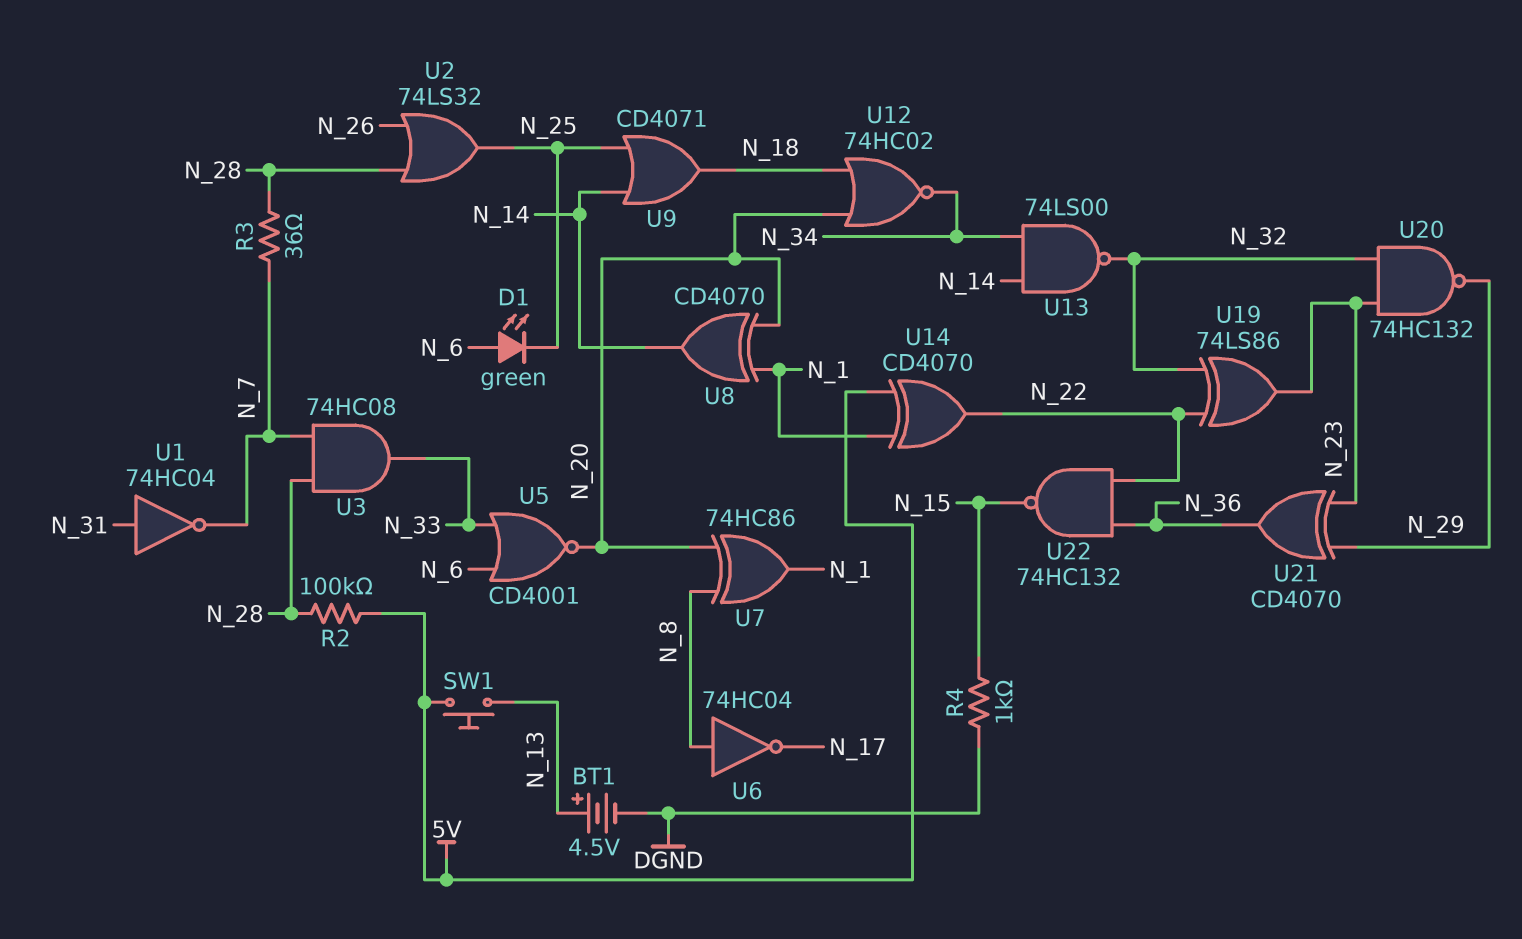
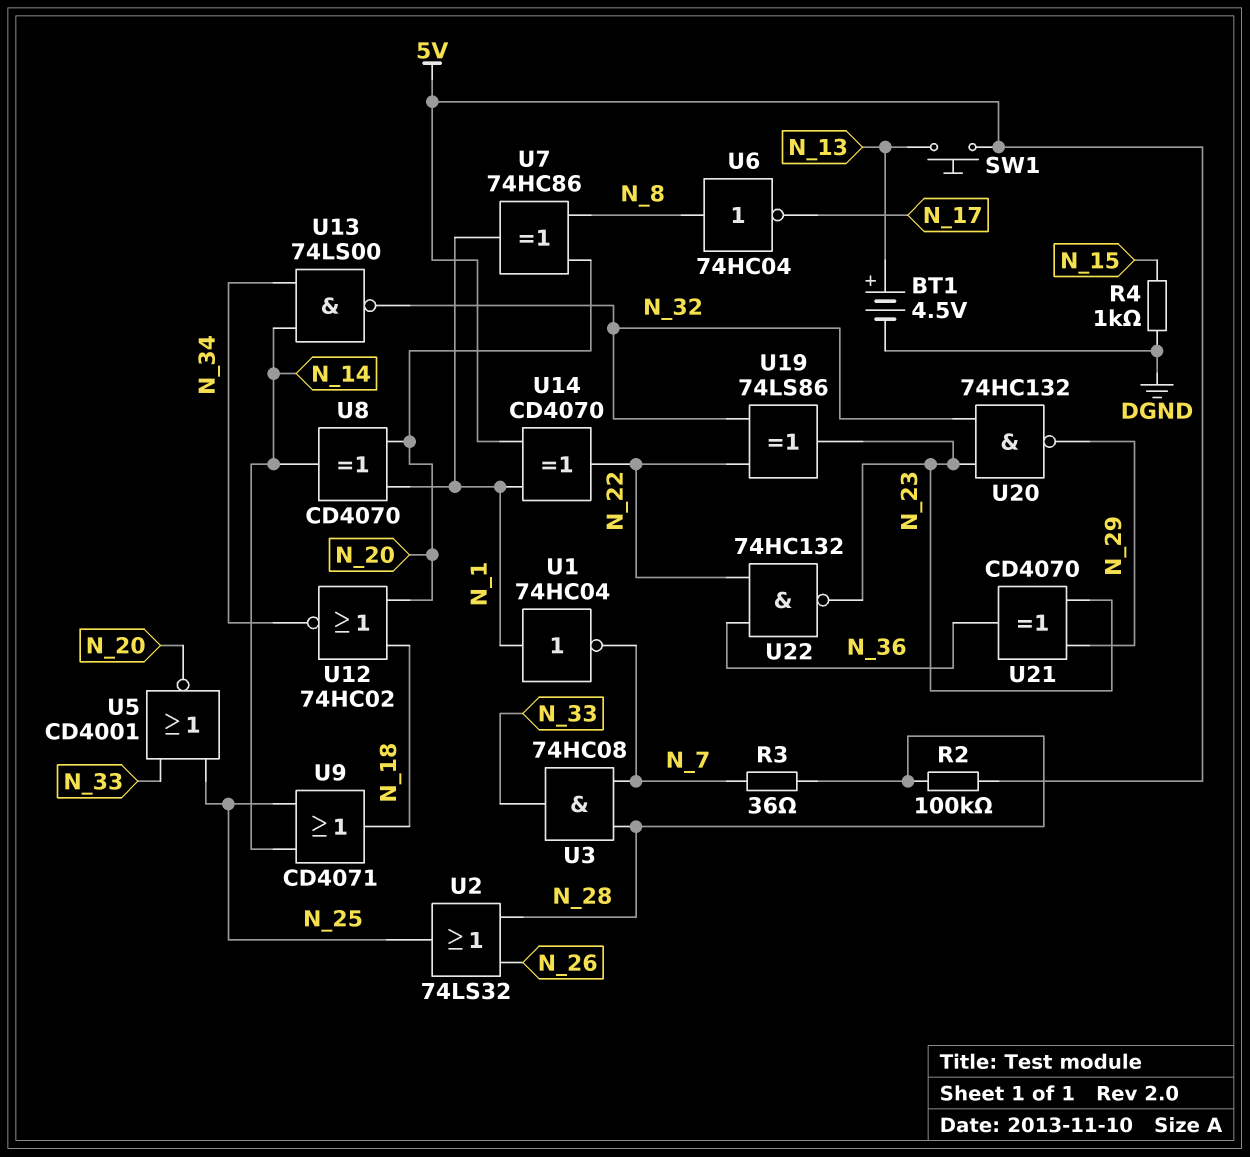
D1: LED green (A N_6, K N_25) -> none
U1: NOT 74HC04 (in N_31, out N_7) -> NOT 74HC04 (in N_1, out N_7)
U5: NOR CD4001 (in N_6, in N_33, out N_20) -> NOR CD4001 (in N_25, in N_33, out N_20)
U22: NAND 74HC132 (in N_22, in N_36, out N_15) -> NAND 74HC132 (in N_22, in N_36, out N_23)

